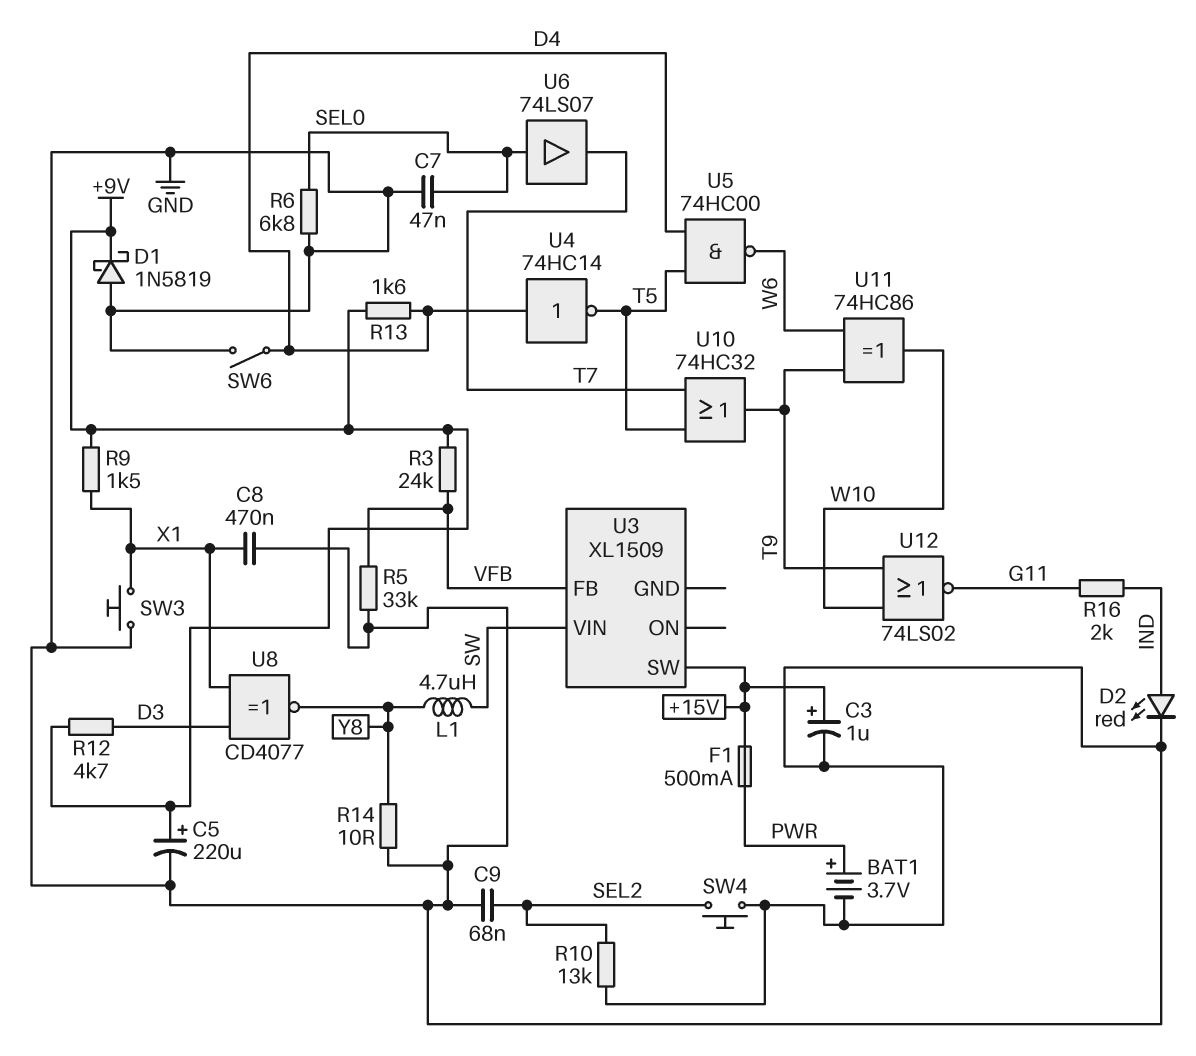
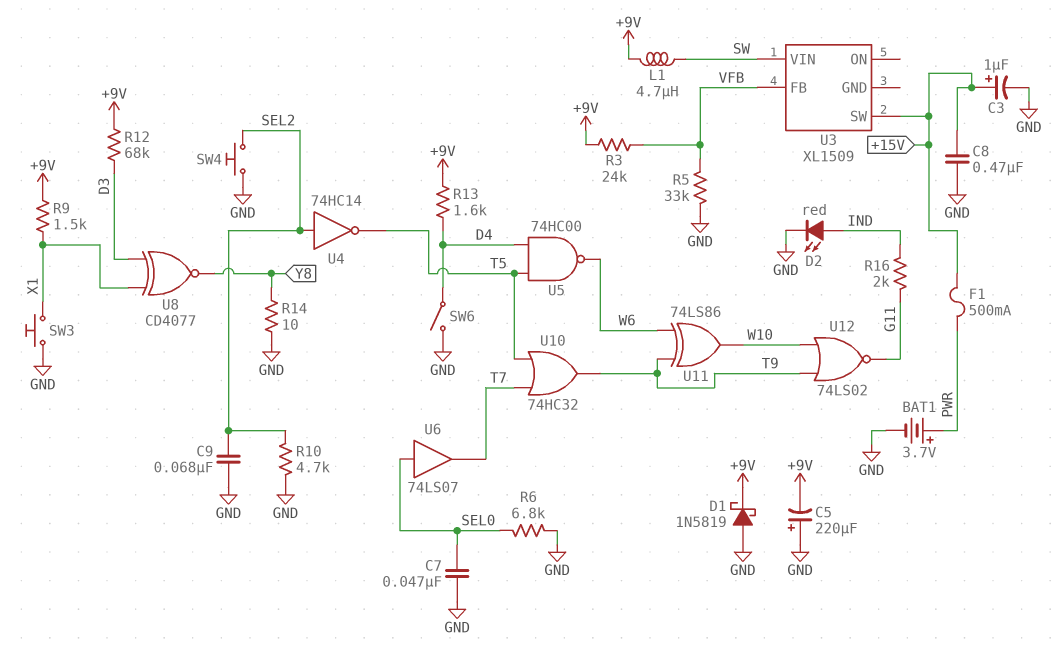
C5: 220uF (plus +9V, minus GND) -> 220uF (plus GND, minus +9V)
C8: 470nF (GND, X1) -> 470nF (+15V, GND)
L1: 4.7uH (SW, Y8) -> 4.7uH (+9V, SW)
R10: 13k (GND, SEL2) -> 4.7k (GND, SEL2)
R12: 4.7k (+9V, D3) -> 68k (+9V, D3)
U4: NOT 74HC14 (in D4, out T5) -> NOT 74HC14 (in SEL2, out T5)
U11: XOR 74HC86 (in T9, in W6, out W10) -> XOR 74LS86 (in T9, in W6, out W10)

